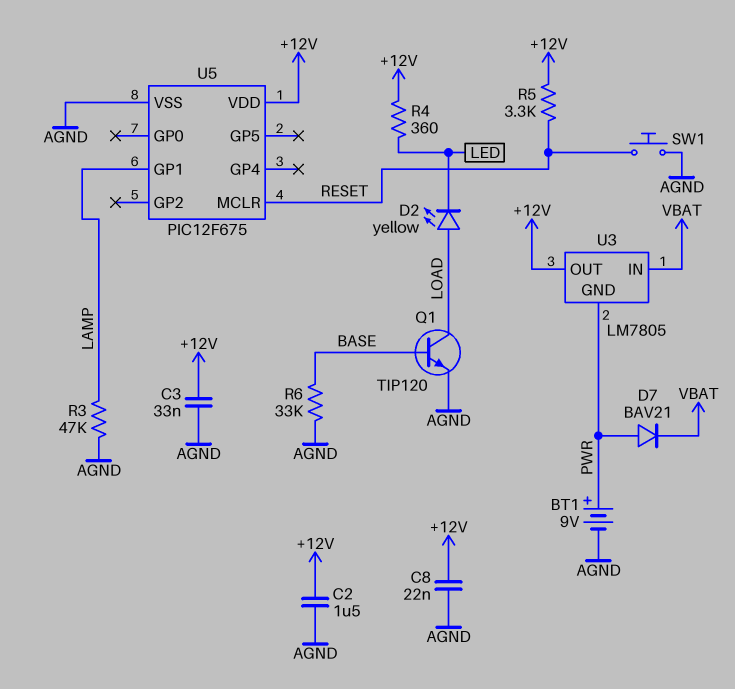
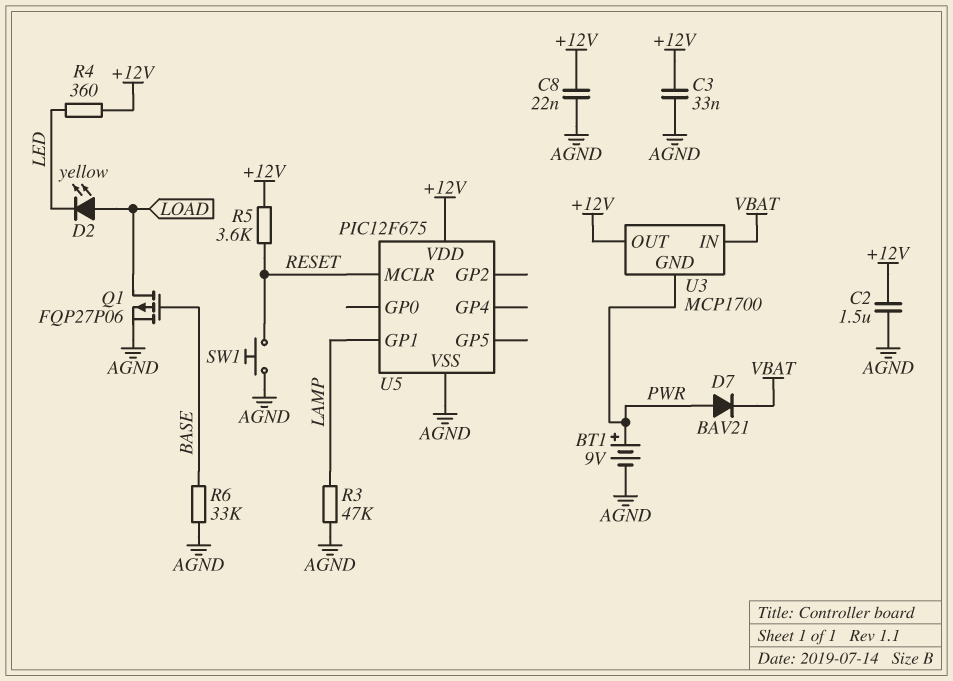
Q1: NPN TIP120 (B BASE, C LOAD, E AGND) -> PMOS FQP27P06 (G BASE, D LOAD, S AGND)
R5: 3.3k (+12V, RESET) -> 3.6k (+12V, RESET)
U3: LM7805 -> MCP1700

